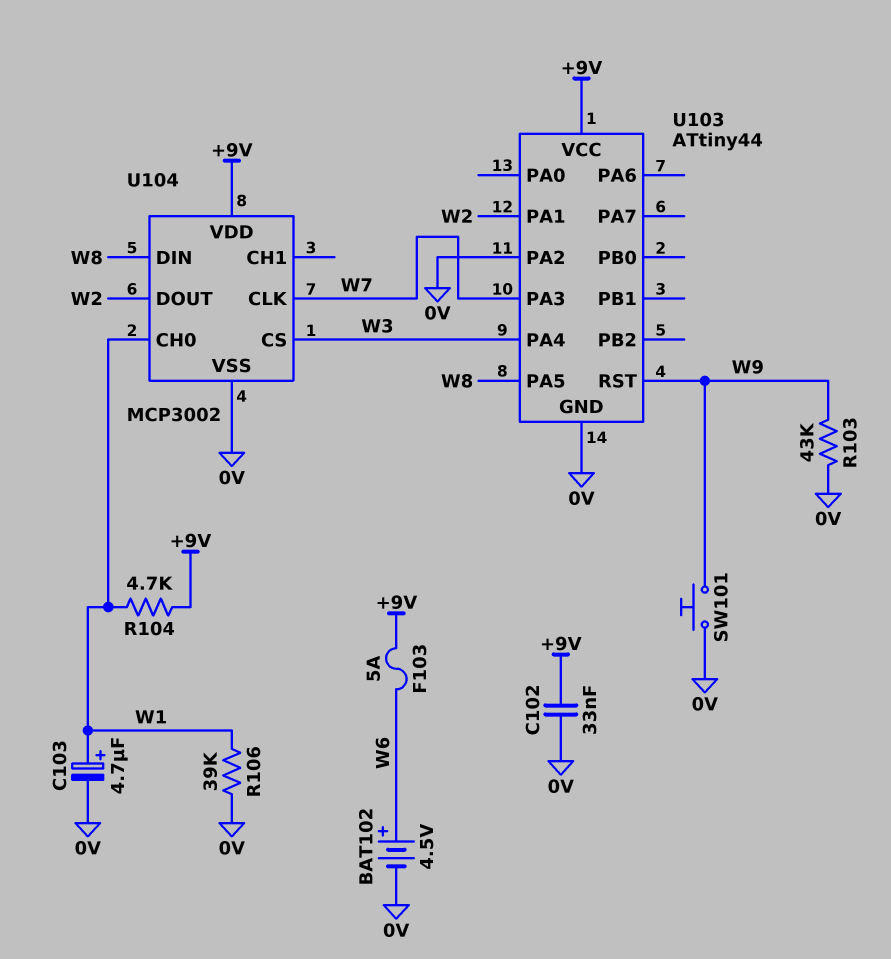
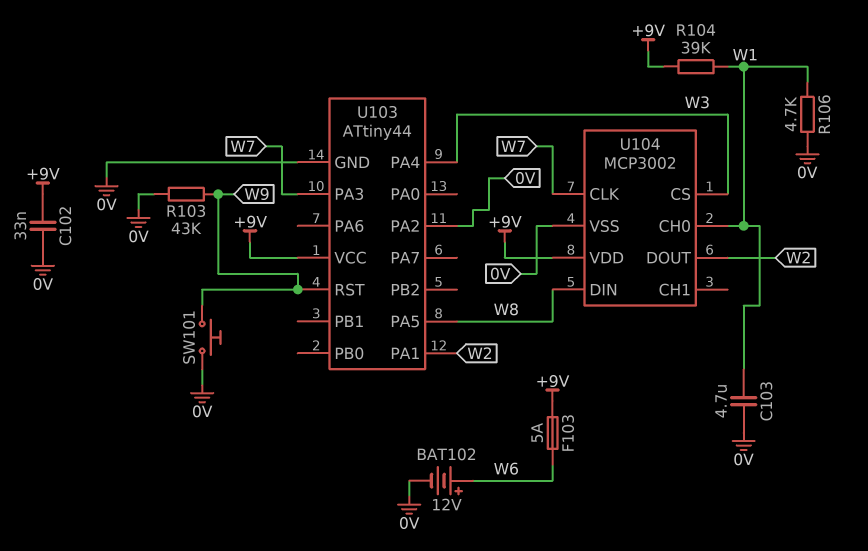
BAT102: 4.5V (plus W6, minus 0V) -> 12V (plus W6, minus 0V)
C103: 4.7uF (plus W1, minus 0V) -> 4.7uF (0V, W1)
R104: 4.7k (+9V, W1) -> 39k (+9V, W1)
R106: 39k (0V, W1) -> 4.7k (0V, W1)

